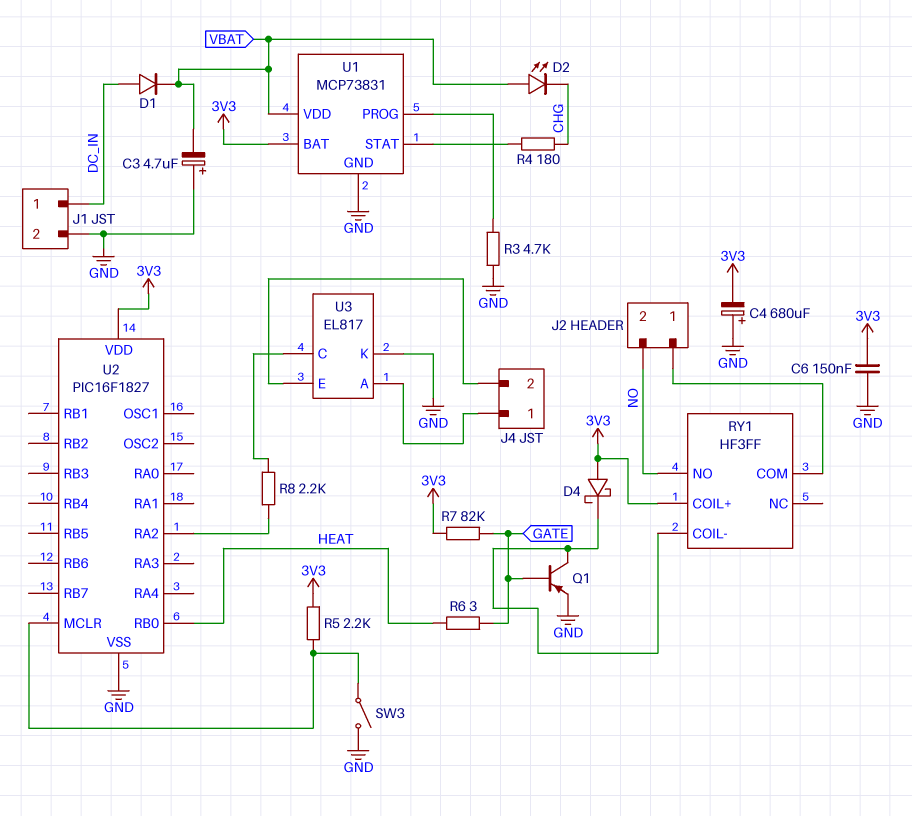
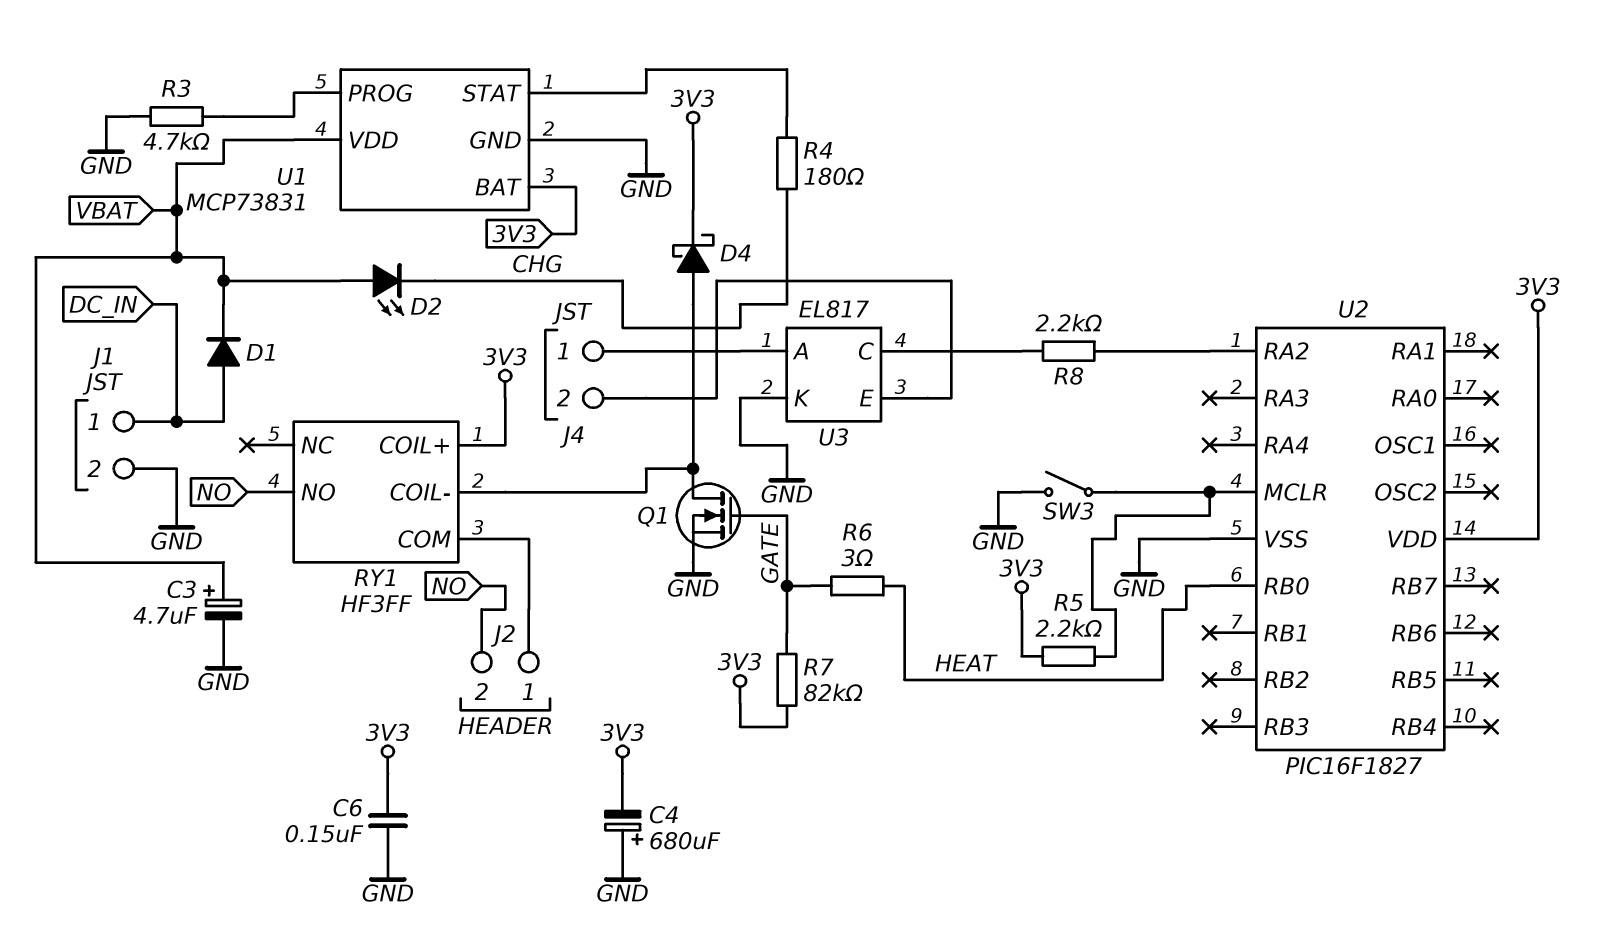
C3: 4.7uF (plus GND, minus VBAT) -> 4.7uF (plus VBAT, minus GND)
D4: schottky (A 3V3, K RY1/COIL-) -> schottky (A RY1/COIL-, K 3V3)
Q1: PNP (B GATE, C RY1/COIL-, E GND) -> NMOS (G GATE, D RY1/COIL-, S GND)

